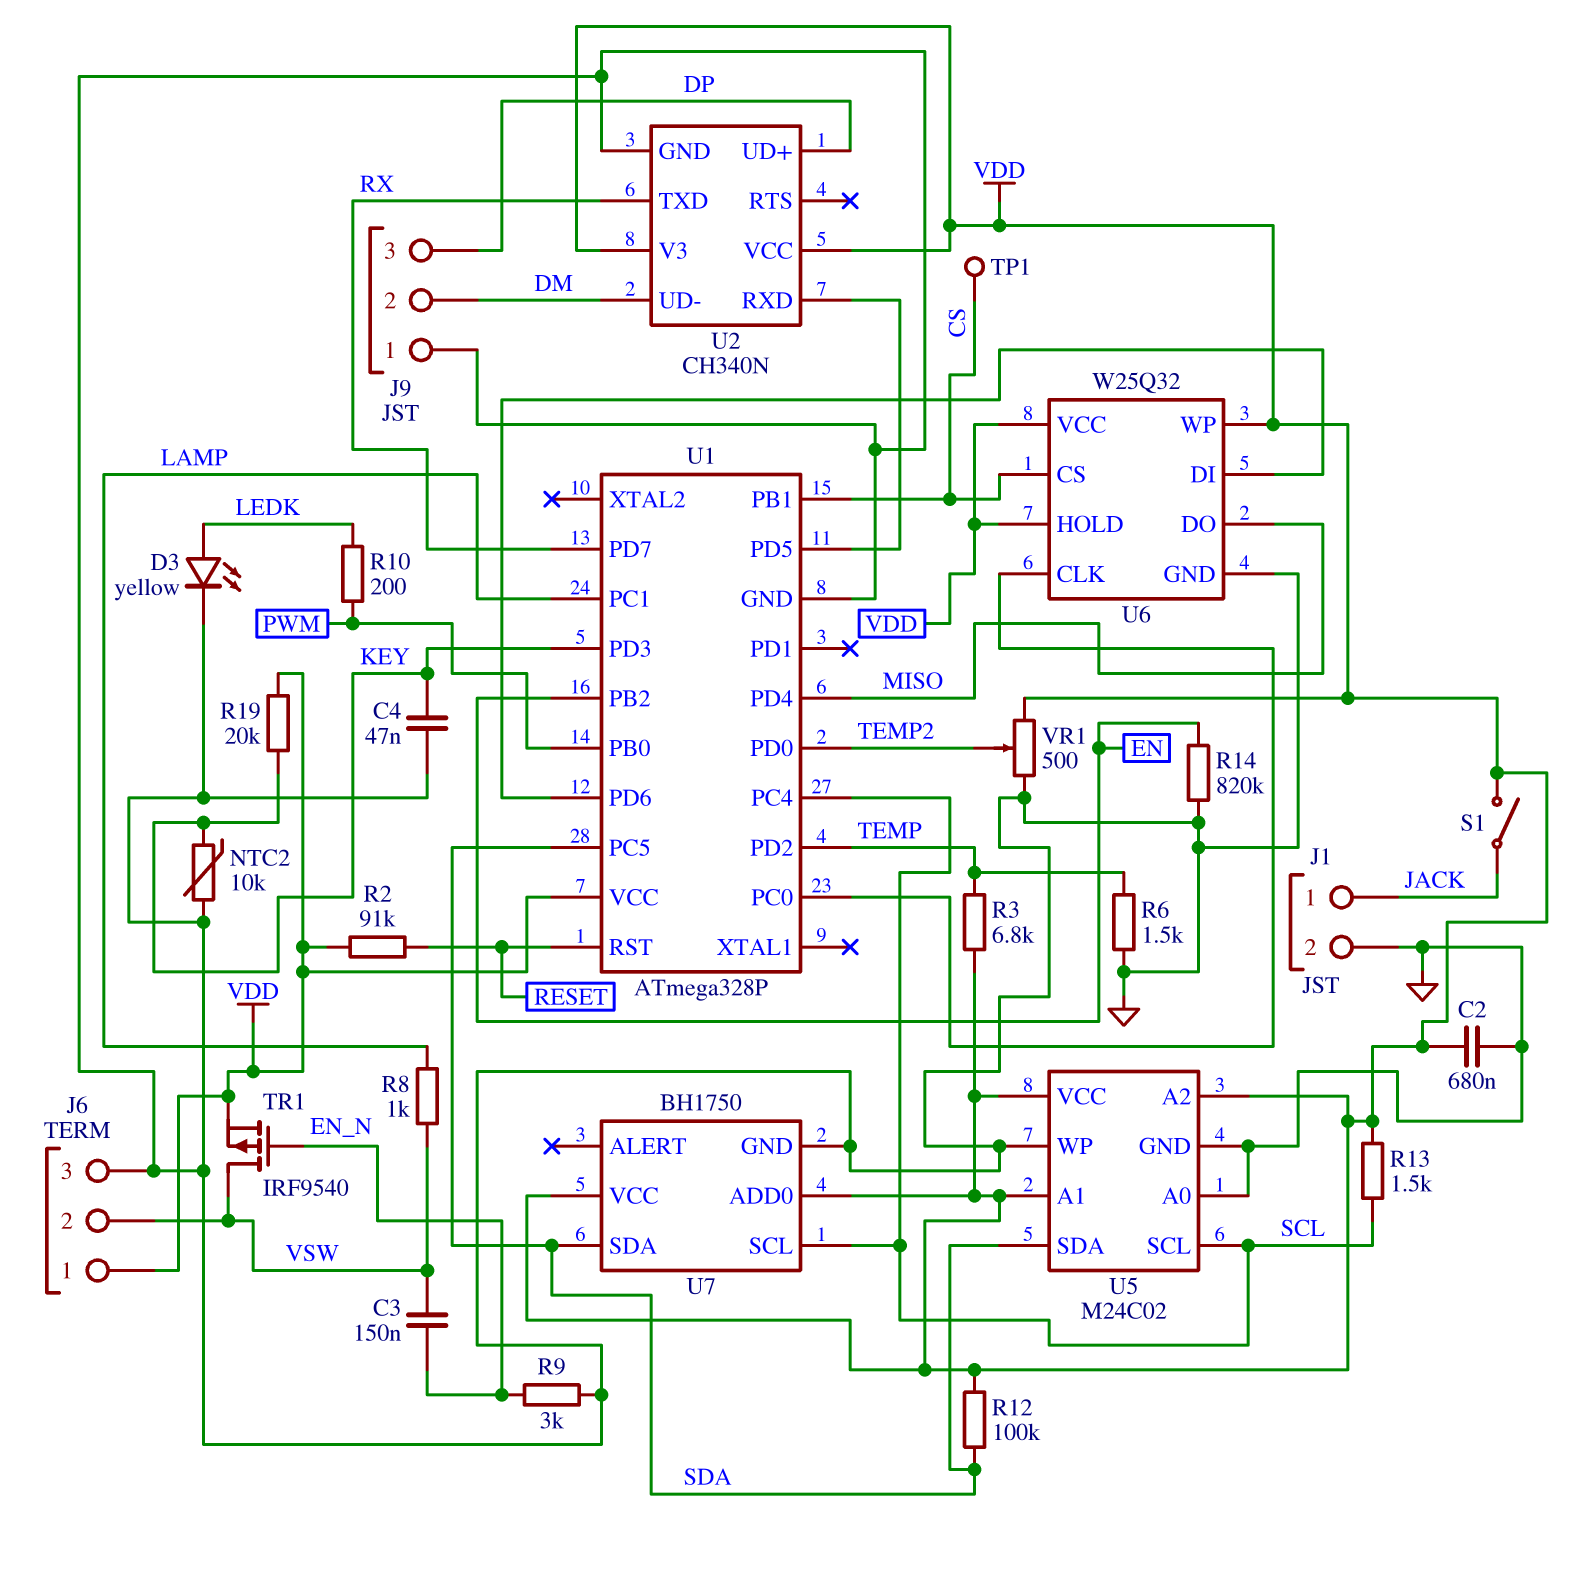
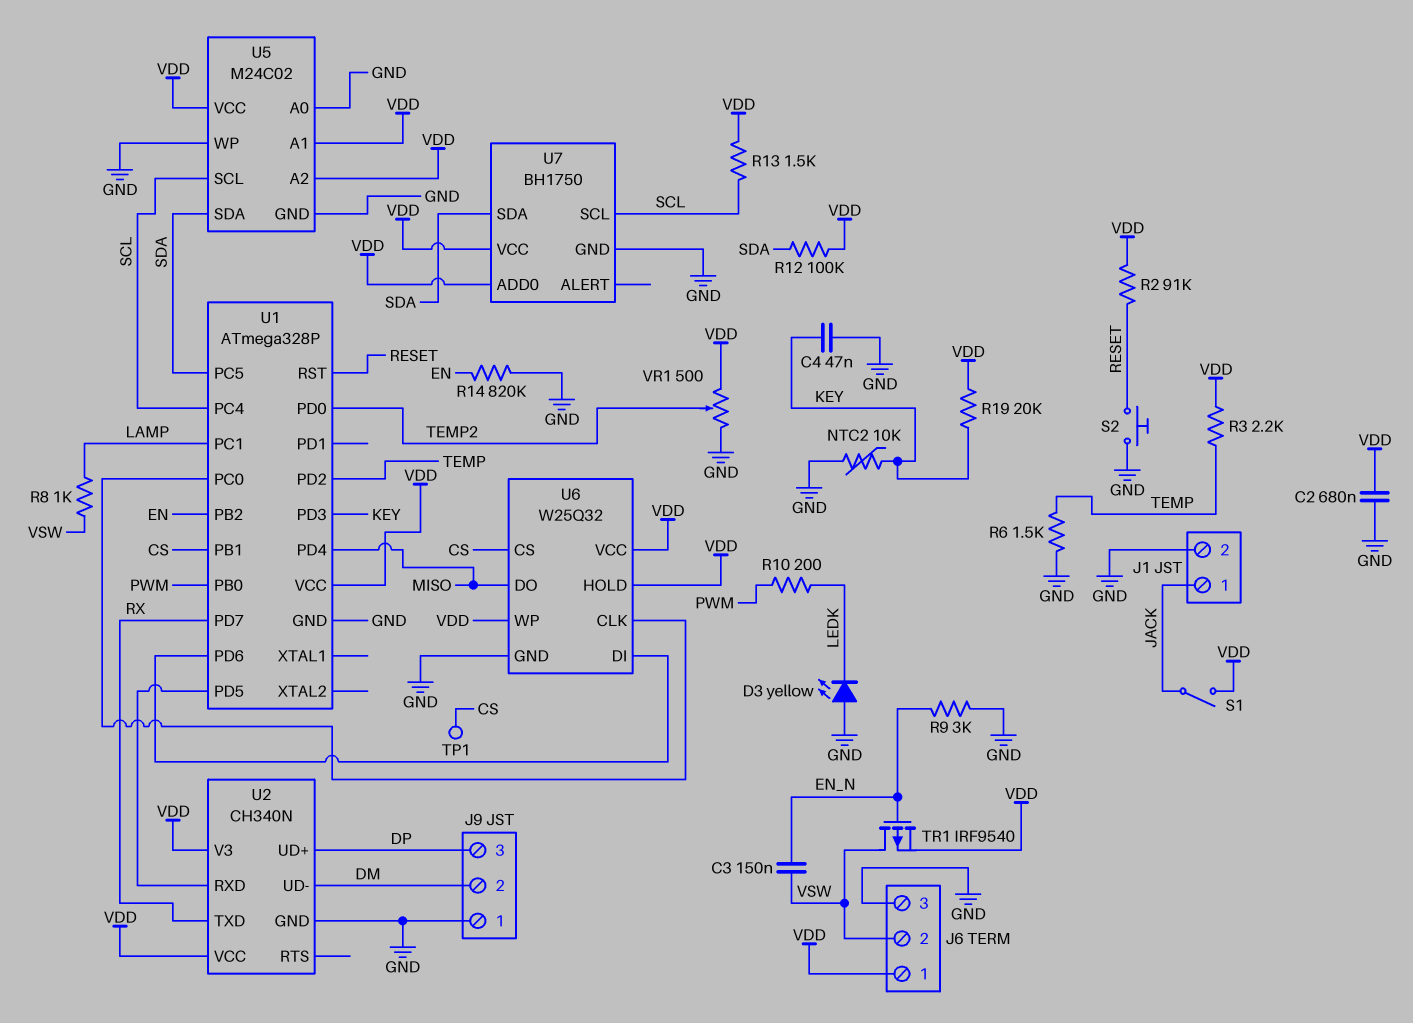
D3: LED yellow (A LEDK, K GND) -> LED yellow (A GND, K LEDK)
R3: 6.8k (TEMP, VDD) -> 2.2k (TEMP, VDD)
S2: none -> button (GND, RESET)

